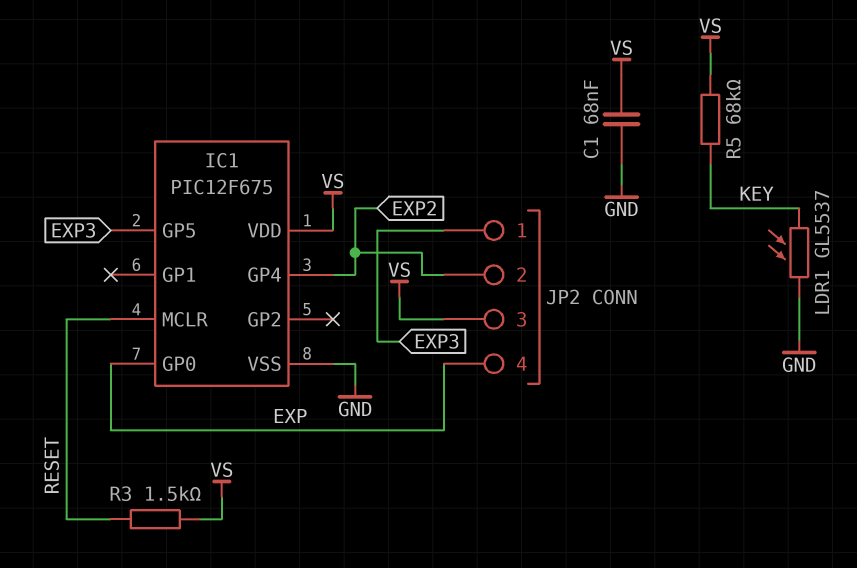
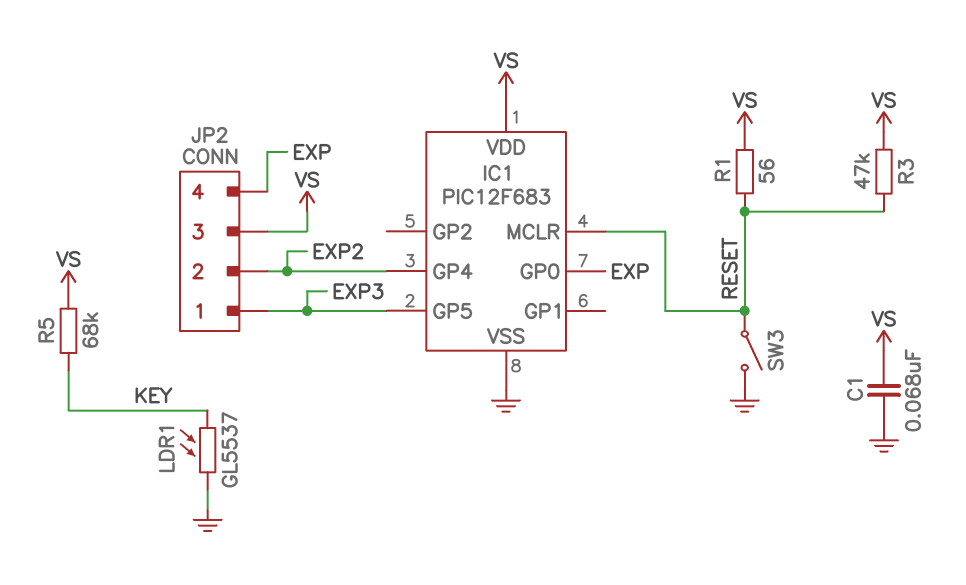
IC1: PIC12F675 -> PIC12F683
R1: none -> 56 (RESET, VS)
R3: 1.5k (RESET, VS) -> 47k (RESET, VS)
SW3: none -> switch (GND, RESET)

